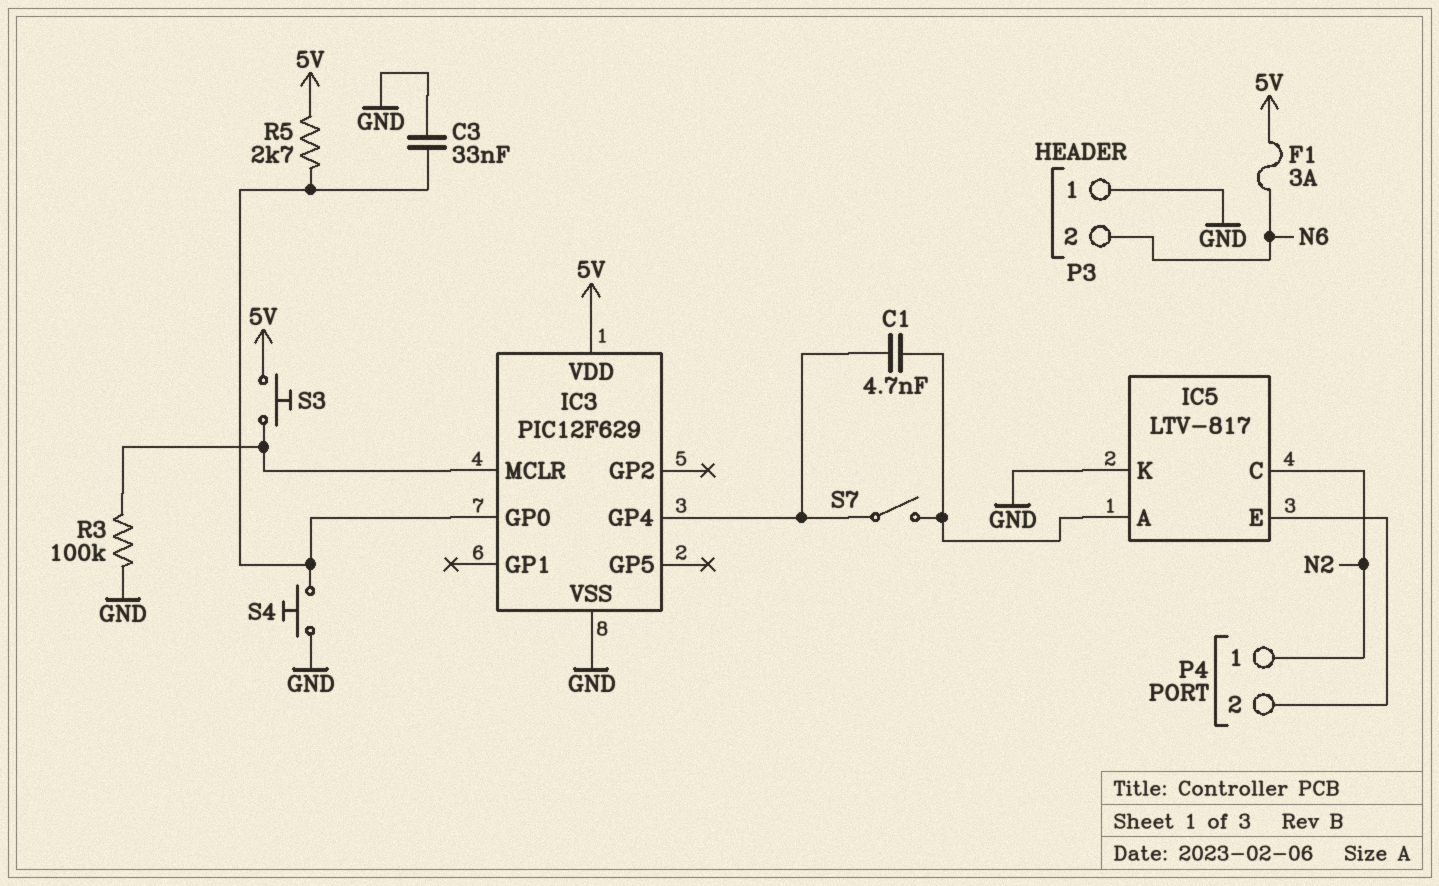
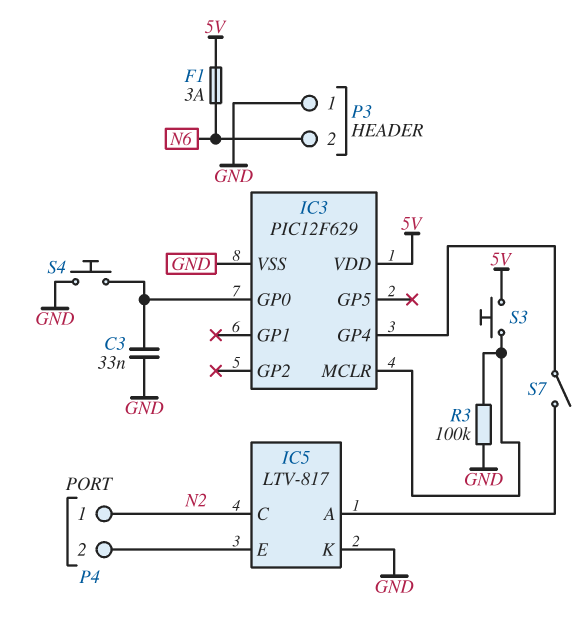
C1: 4.7nF (IC3/GP4, IC5/A) -> none
R5: 2.7k (5V, IC3/GP0) -> none

